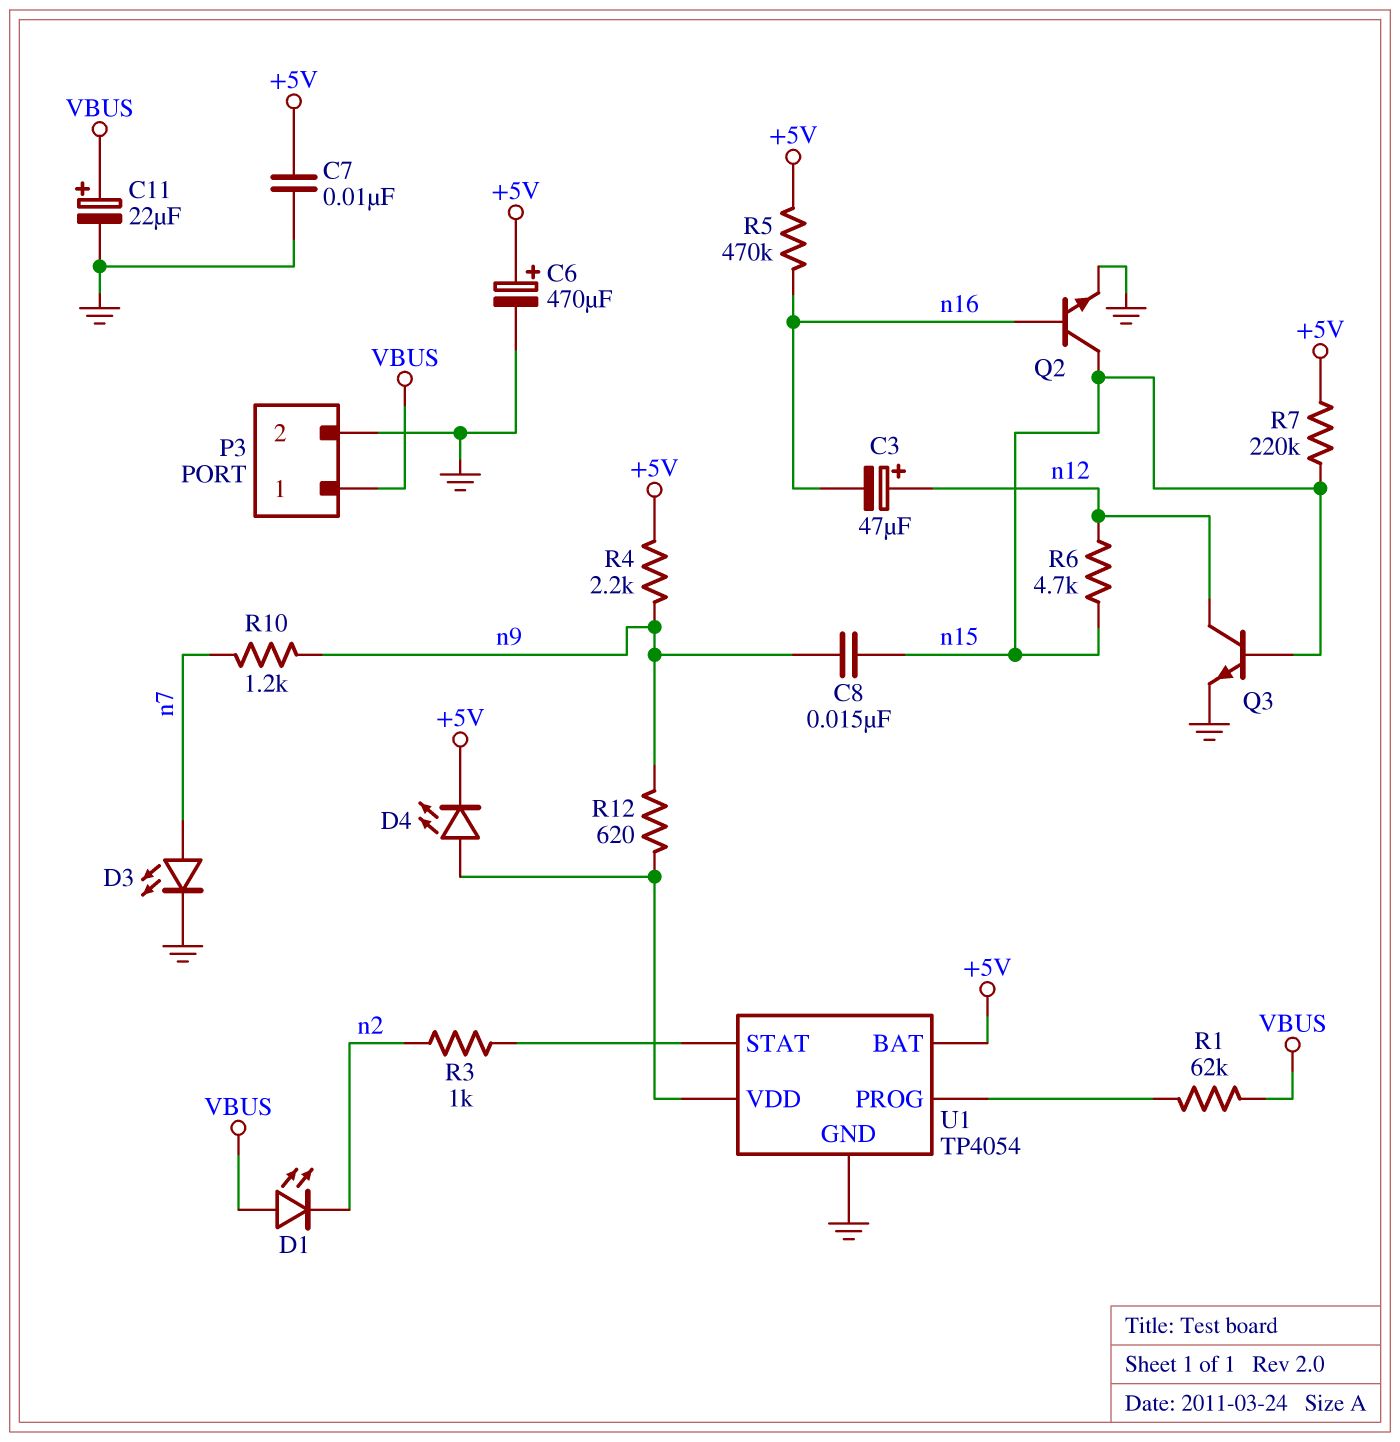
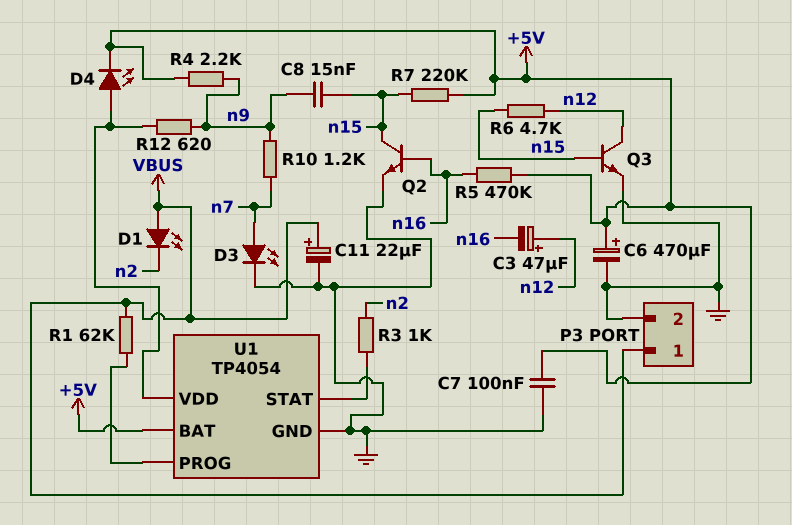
C7: 10nF (+5V, GND) -> 100nF (+5V, GND)

